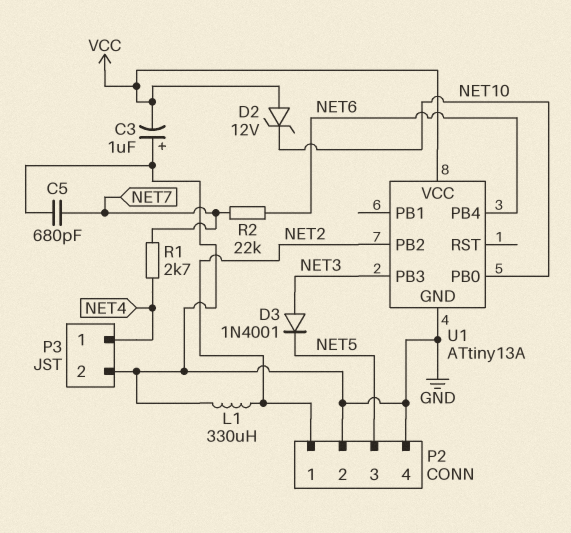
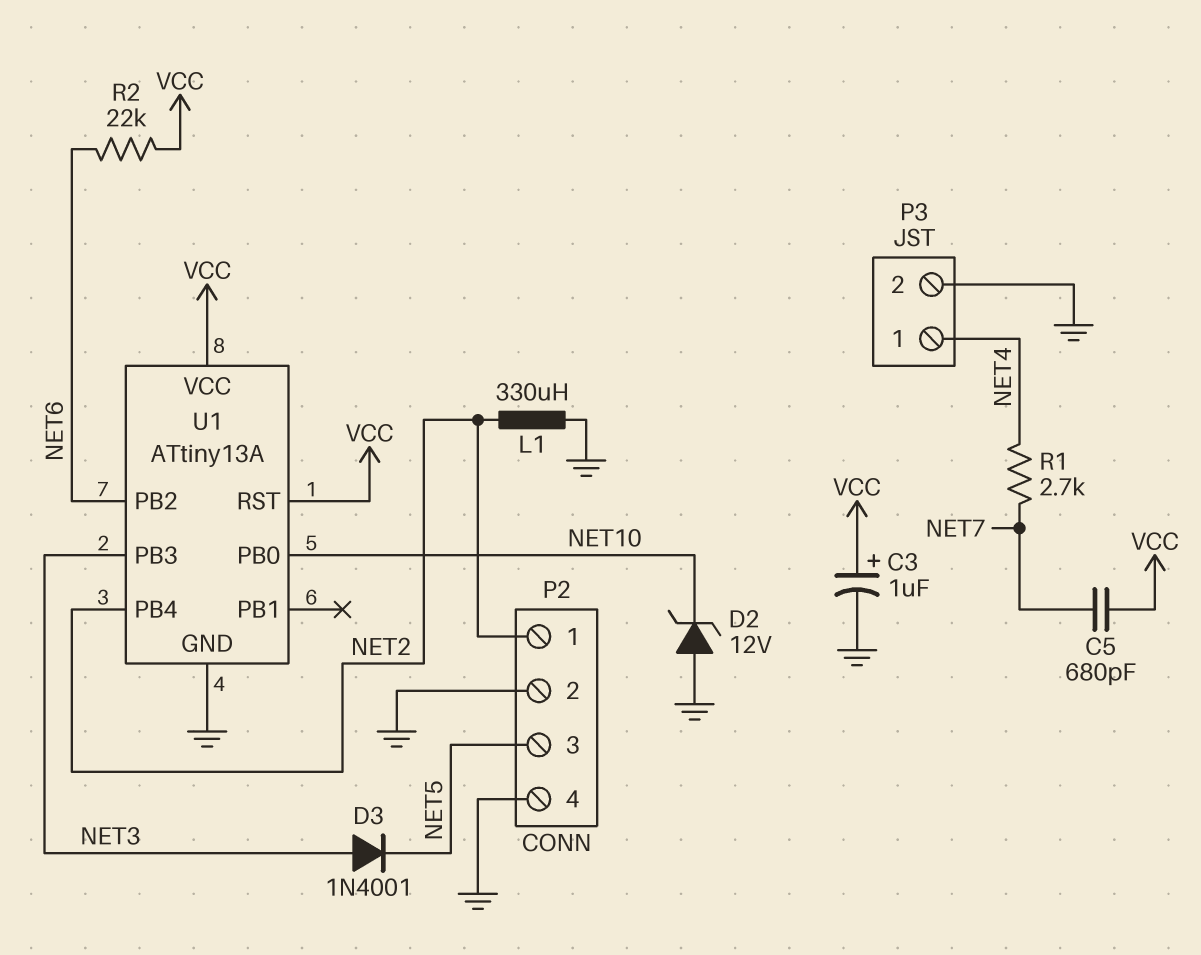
C3: 1uF (plus GND, minus VCC) -> 1uF (plus VCC, minus GND)
C5: 680pF (GND, NET7) -> 680pF (NET7, VCC)
D2: zener 12V (A VCC, K NET10) -> zener 12V (A GND, K NET10)
R2: 22k (NET6, NET7) -> 22k (NET6, VCC)
U1 pin PB2: NET2 -> NET6
U1 pin PB4: NET6 -> NET2
U1 pin RST: none -> VCC

